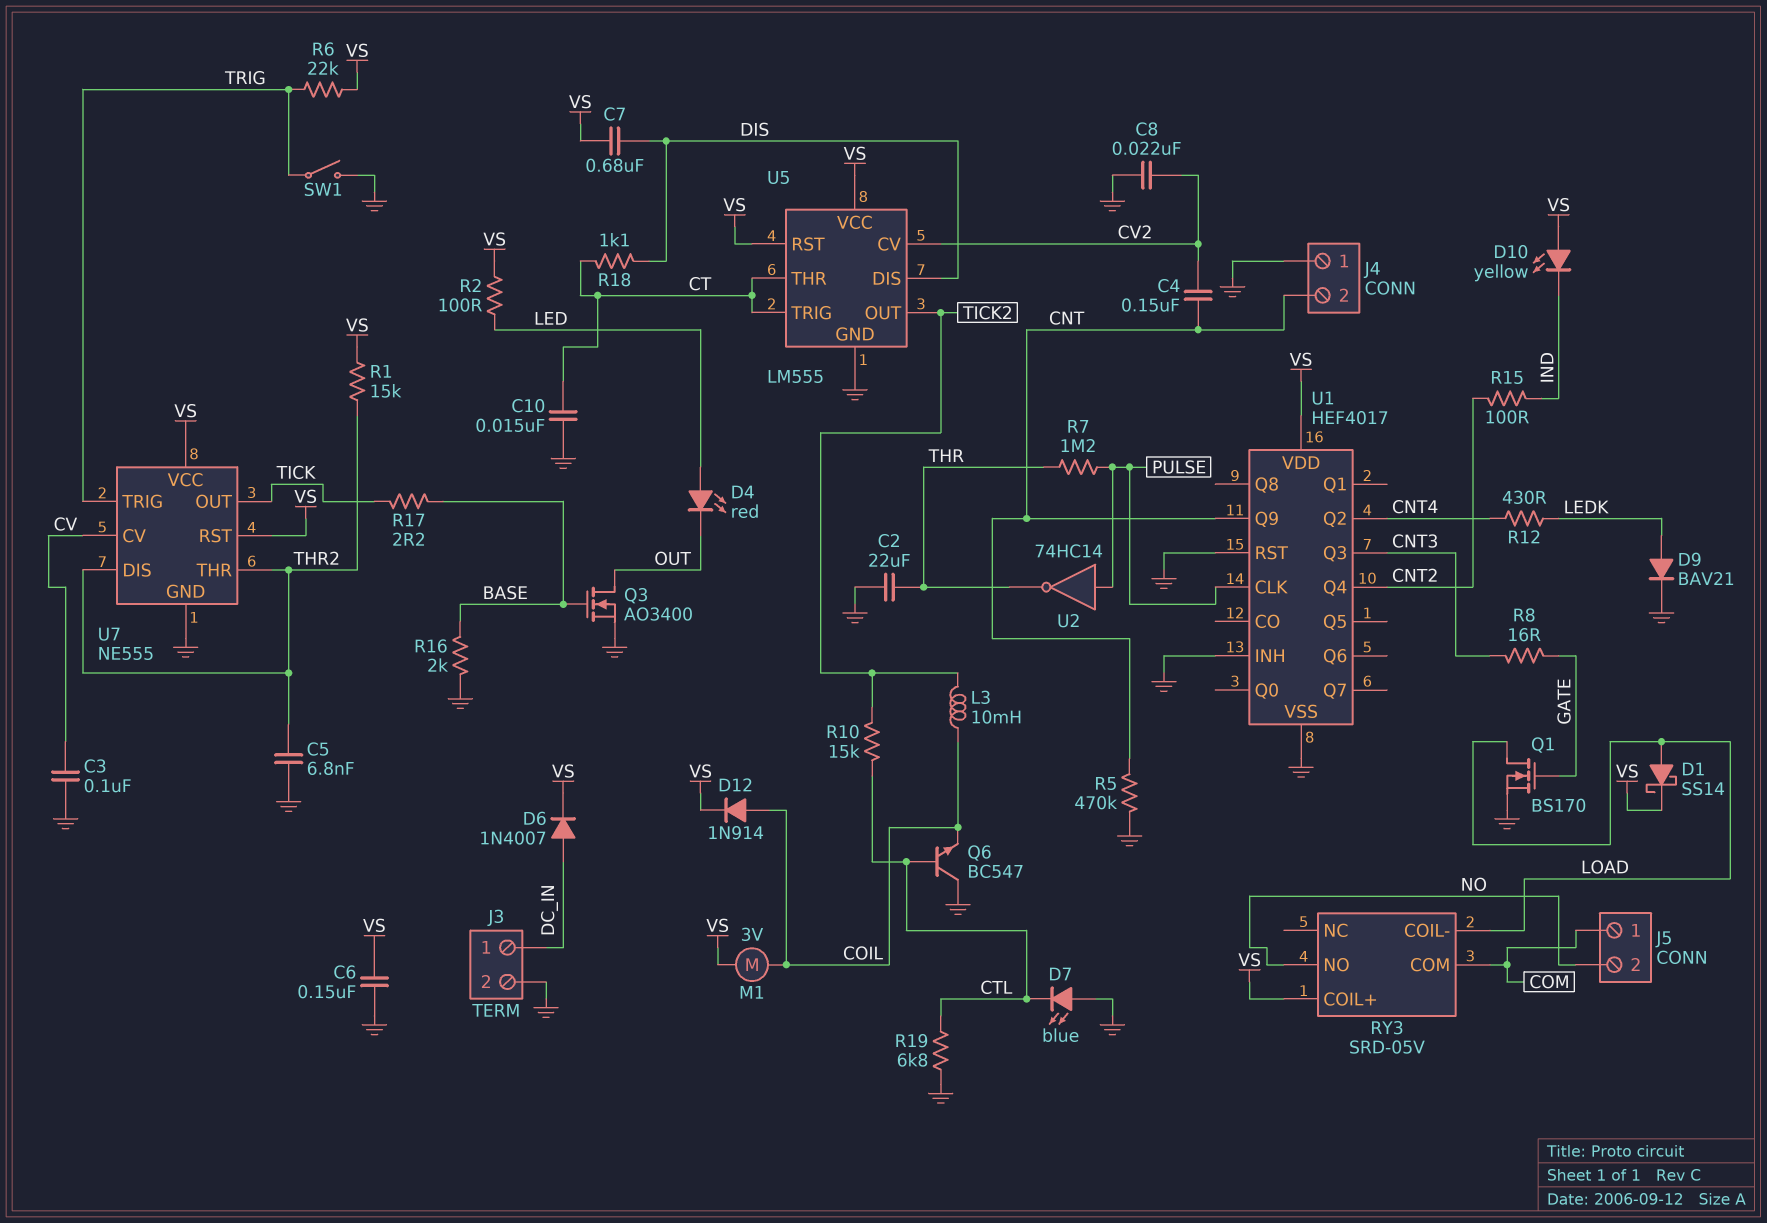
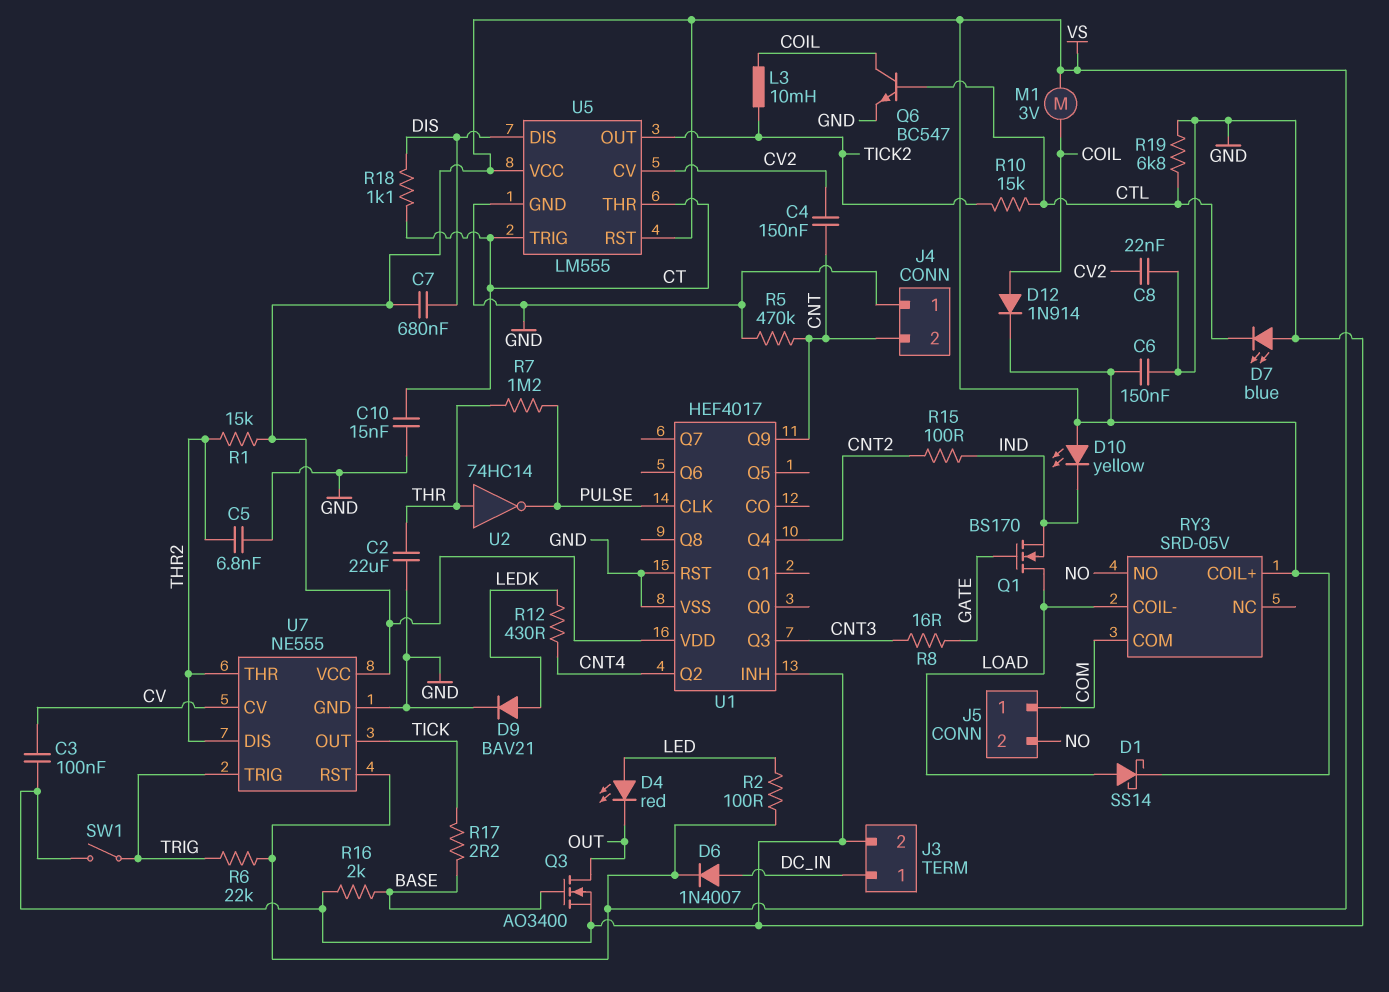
Q1: NMOS BS170 (G GATE, D LOAD, S GND) -> NMOS BS170 (G GATE, D LOAD, S IND)
Q6: NPN BC547 (B CTL, C GND, E COIL) -> NPN BC547 (B CTL, C COIL, E GND)
U2: NOT 74HC14 (in PULSE, out THR) -> NOT 74HC14 (in THR, out PULSE)

